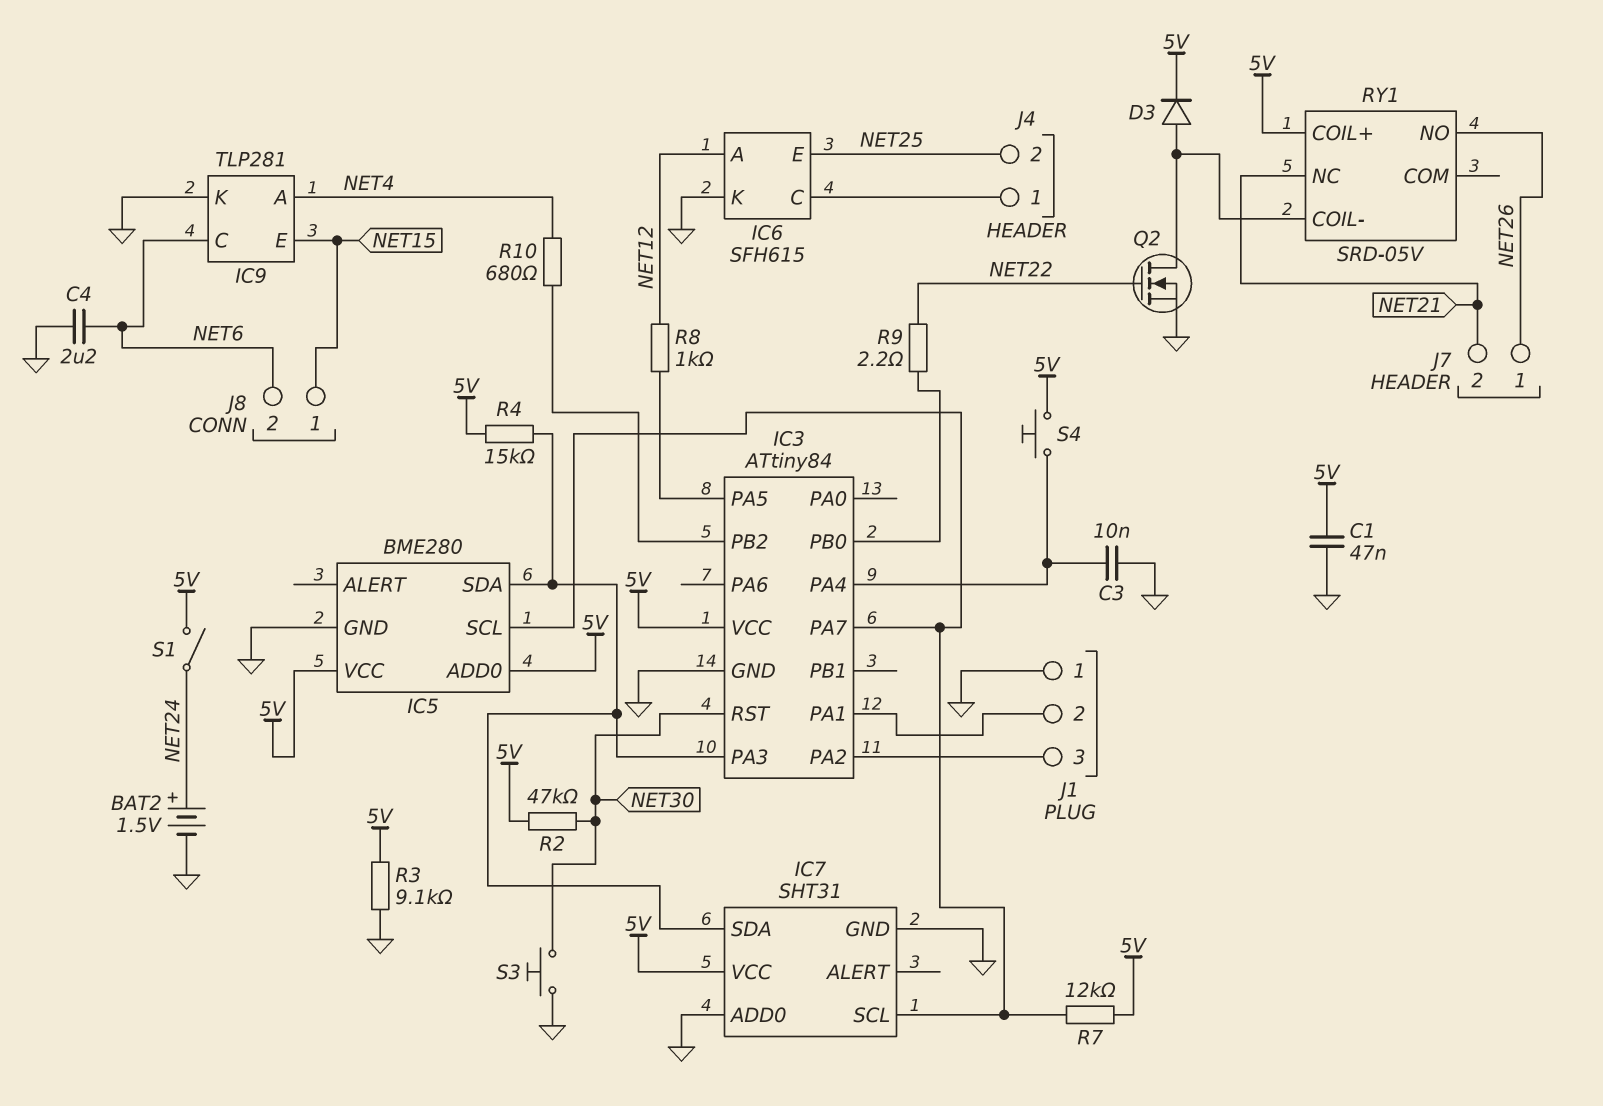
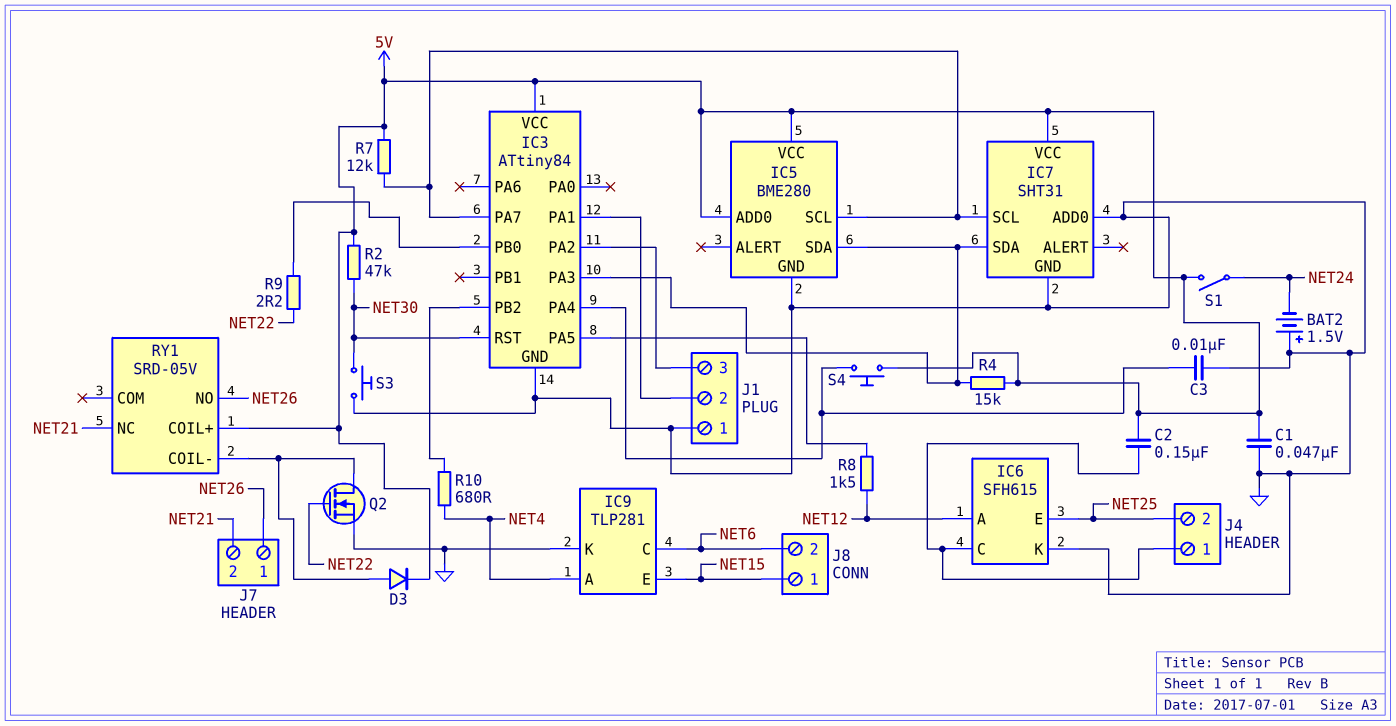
BAT2: 1.5V (plus NET24, minus GND) -> 1.5V (plus GND, minus NET24)
C2: none -> 150nF (5V, IC6/C)
C4: 2.2uF (GND, NET6) -> none
R3: 9.1k (5V, GND) -> none
R8: 1k (IC3/PA5, NET12) -> 1.5k (IC3/PA5, NET12)

